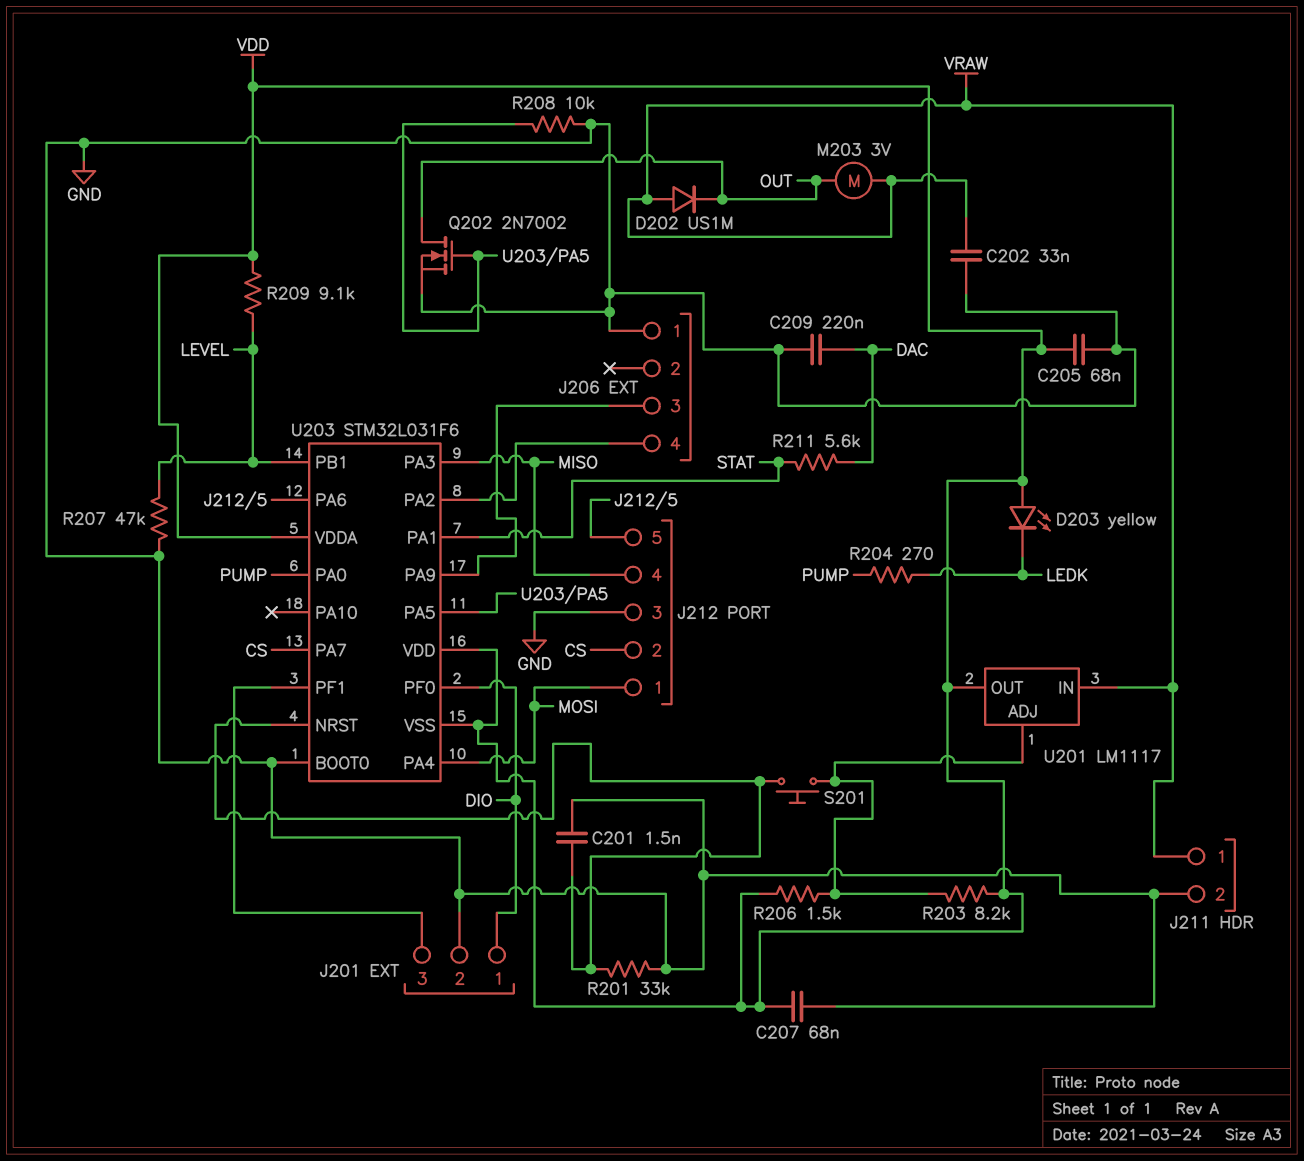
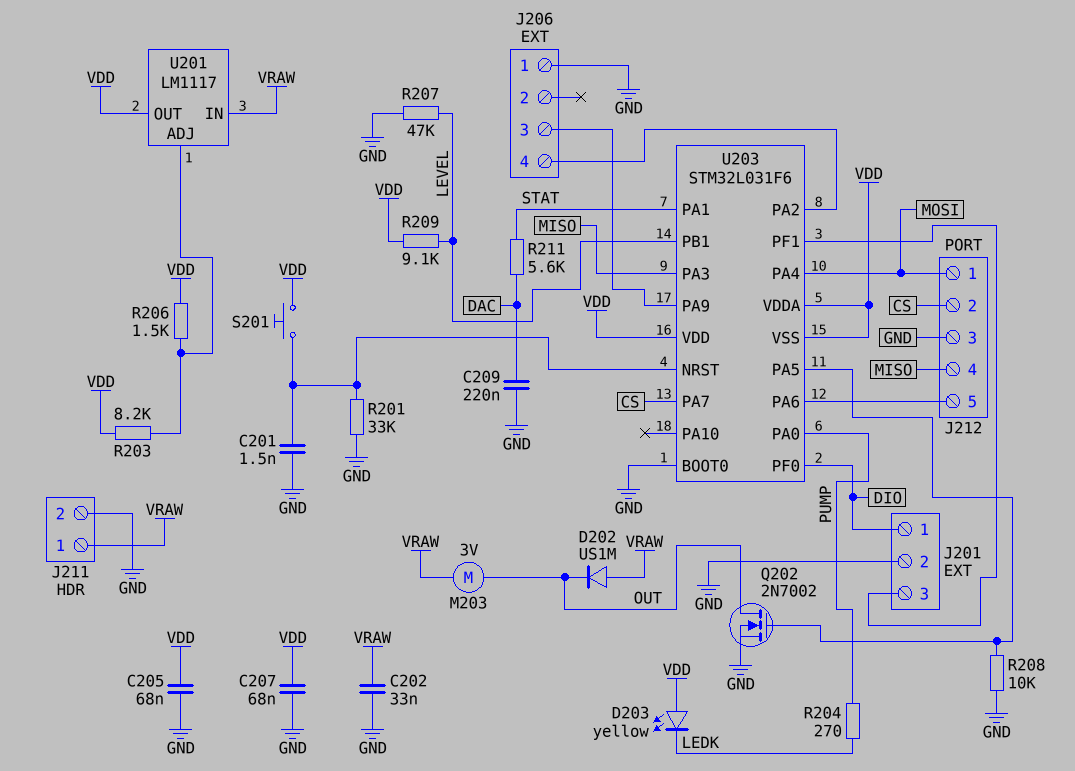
S201: button (U201/ADJ, U203/NRST) -> button (U203/NRST, VDD)

